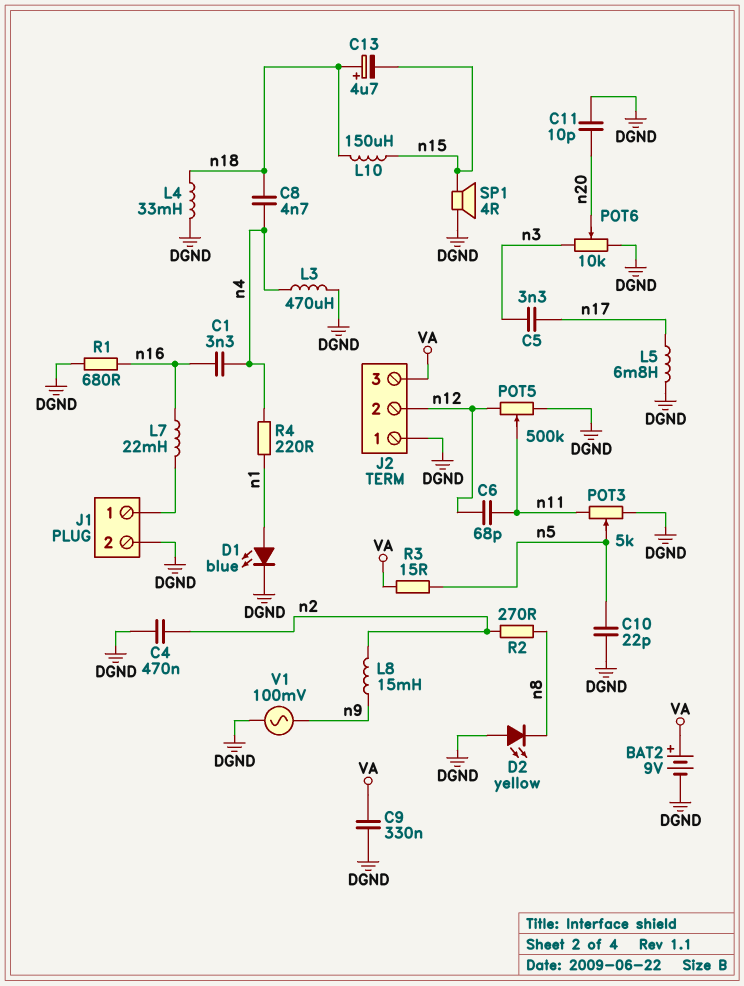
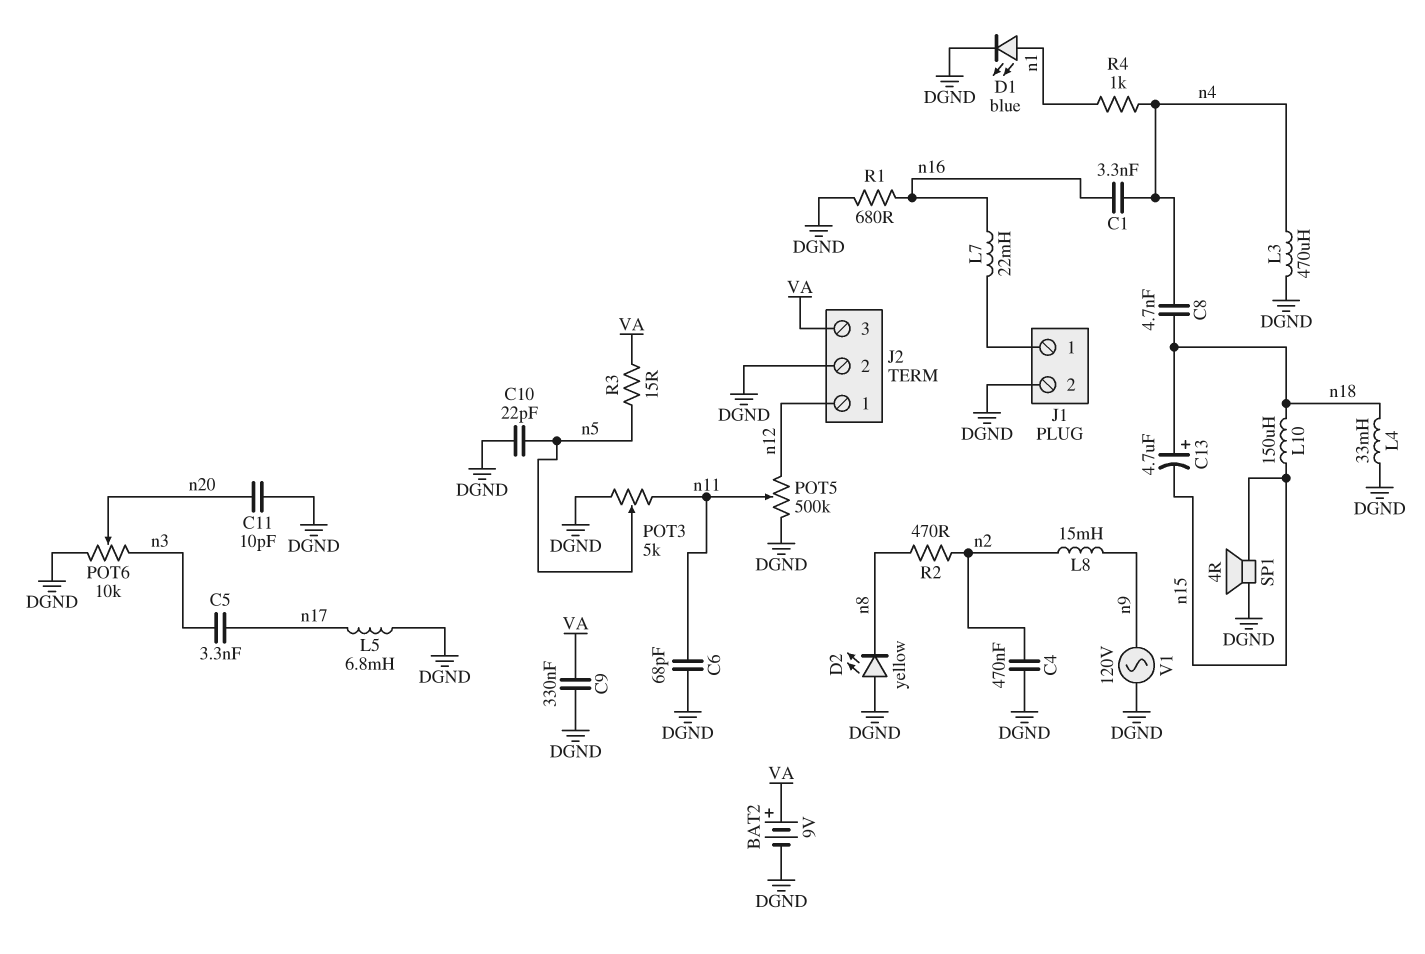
C6: 68pF (n11, n12) -> 68pF (DGND, n11)
J2 pin 1: DGND -> n12
J2 pin 2: n12 -> DGND
R2: 270 (n2, n8) -> 470 (n2, n8)
R4: 220 (n1, n4) -> 1k (n1, n4)
V1: AC 100mV (DGND, n9) -> AC 120V (DGND, n9)

